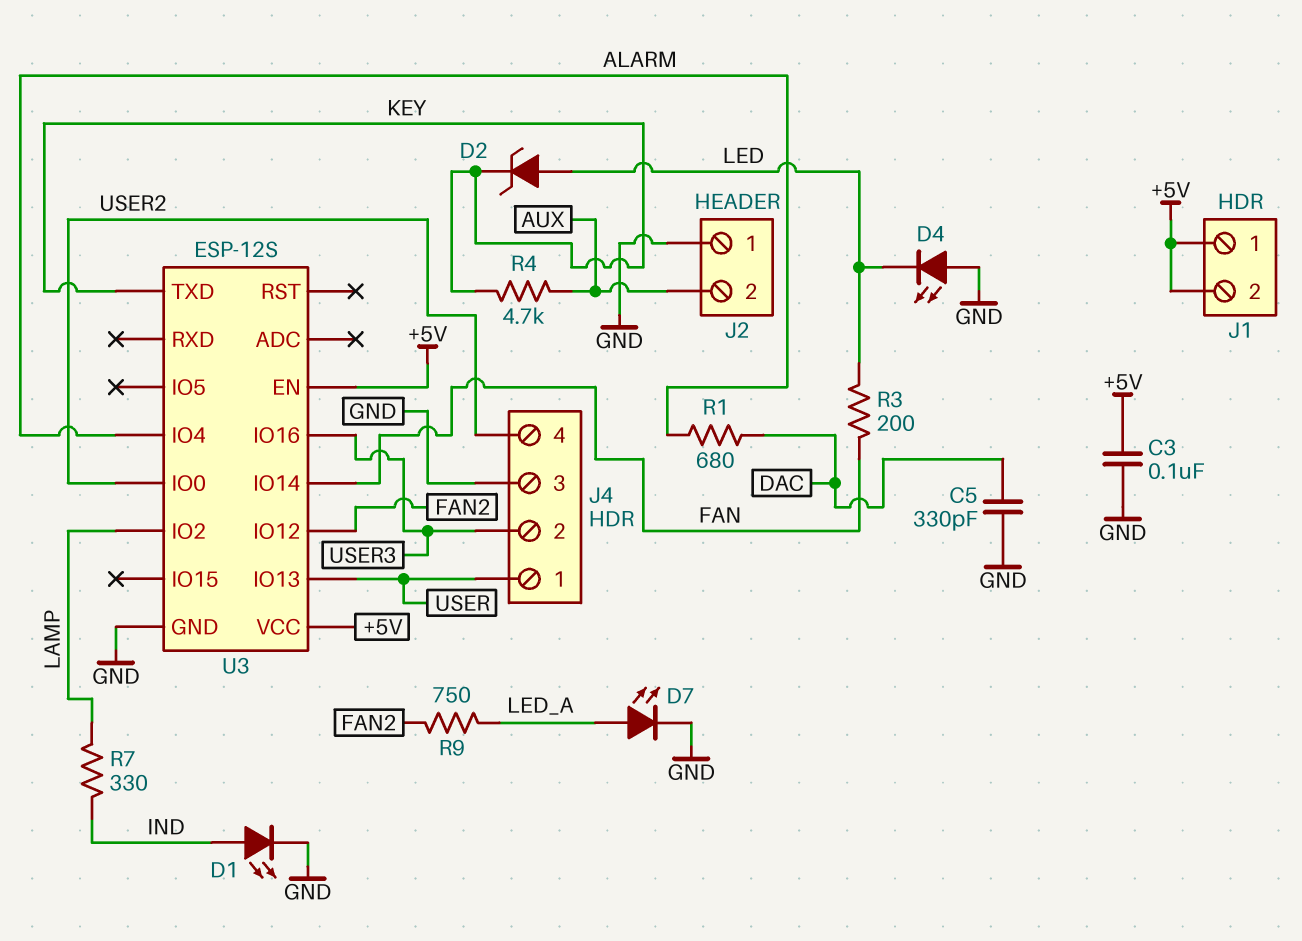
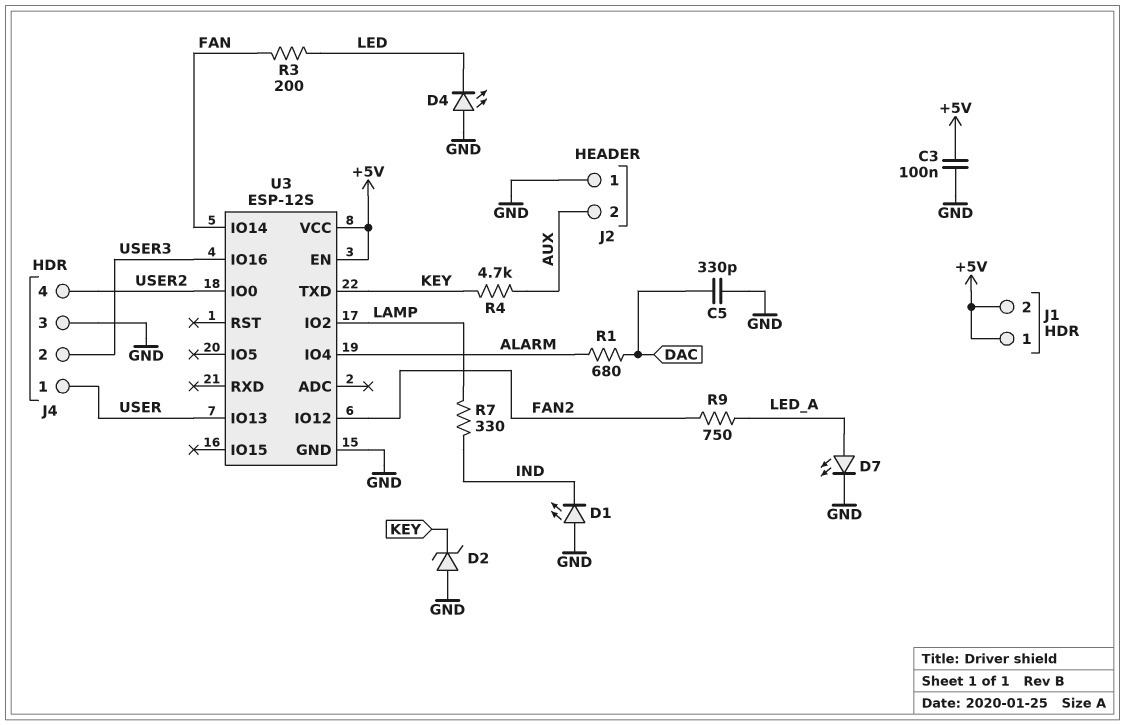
D1: LED (A IND, K GND) -> LED (A GND, K IND)
D2: zener (A LED, K KEY) -> zener (A GND, K KEY)

